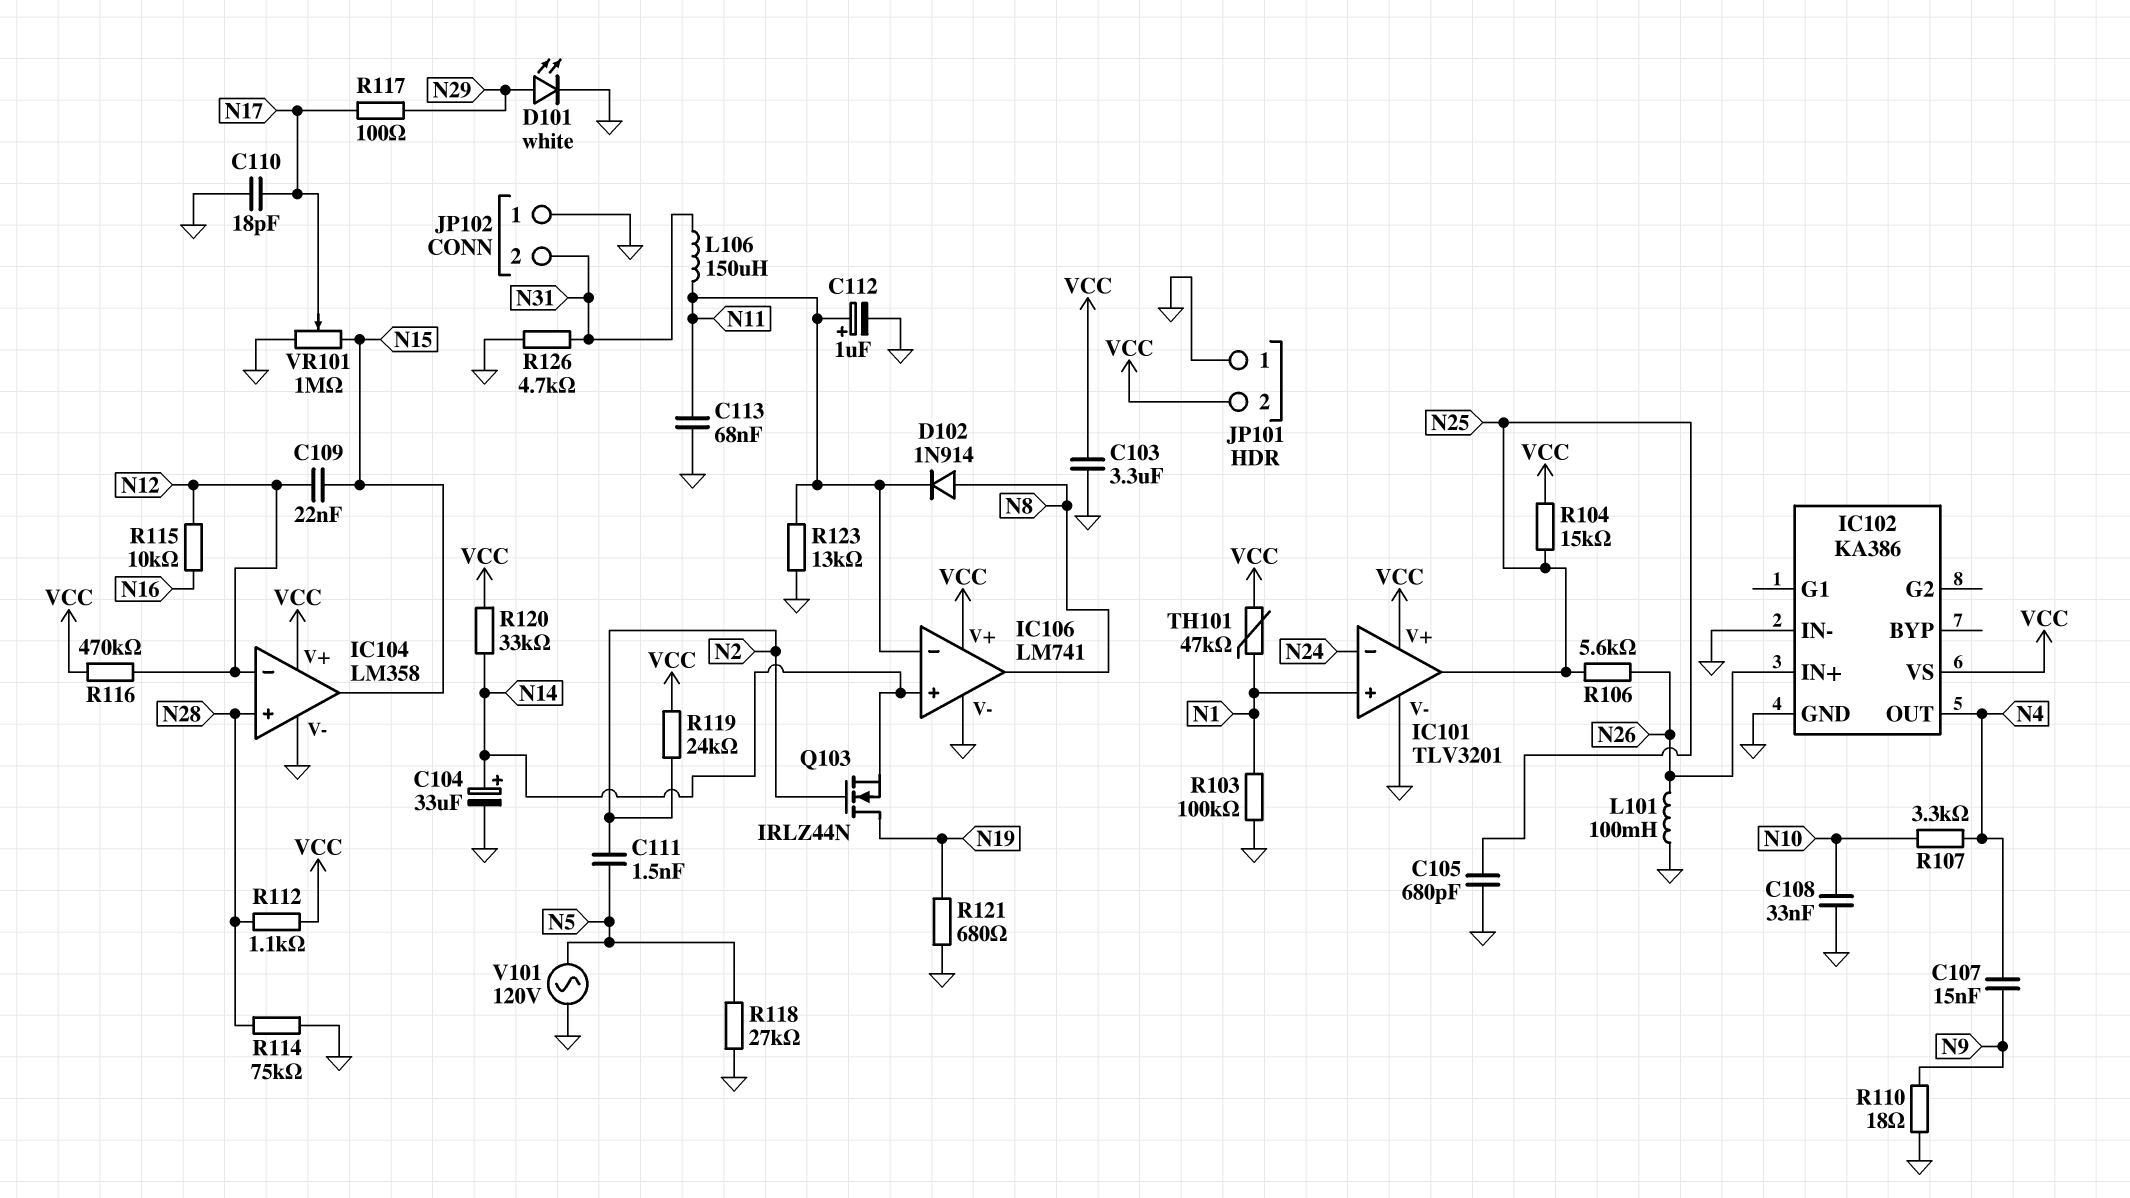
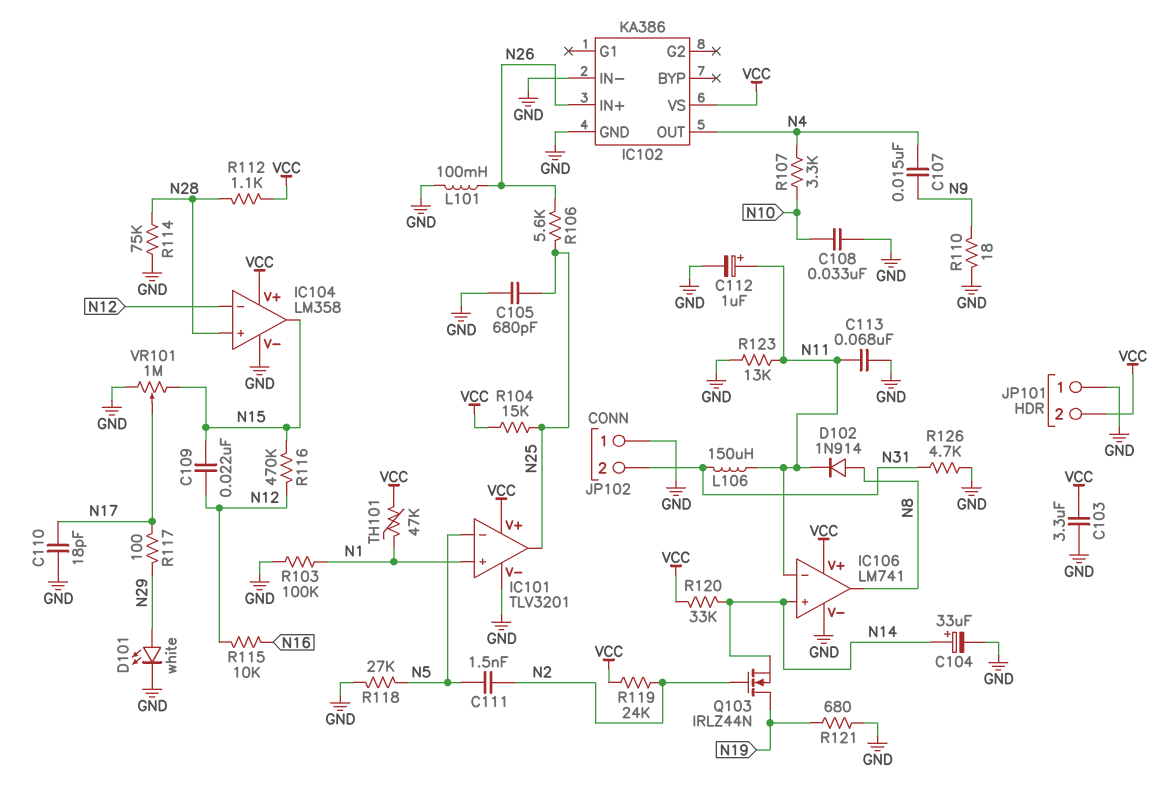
IC101 pin in-: N24 -> N5
R116: 470k (N12, VCC) -> 470k (N12, N15)
V101: AC 120V (GND, N5) -> none

